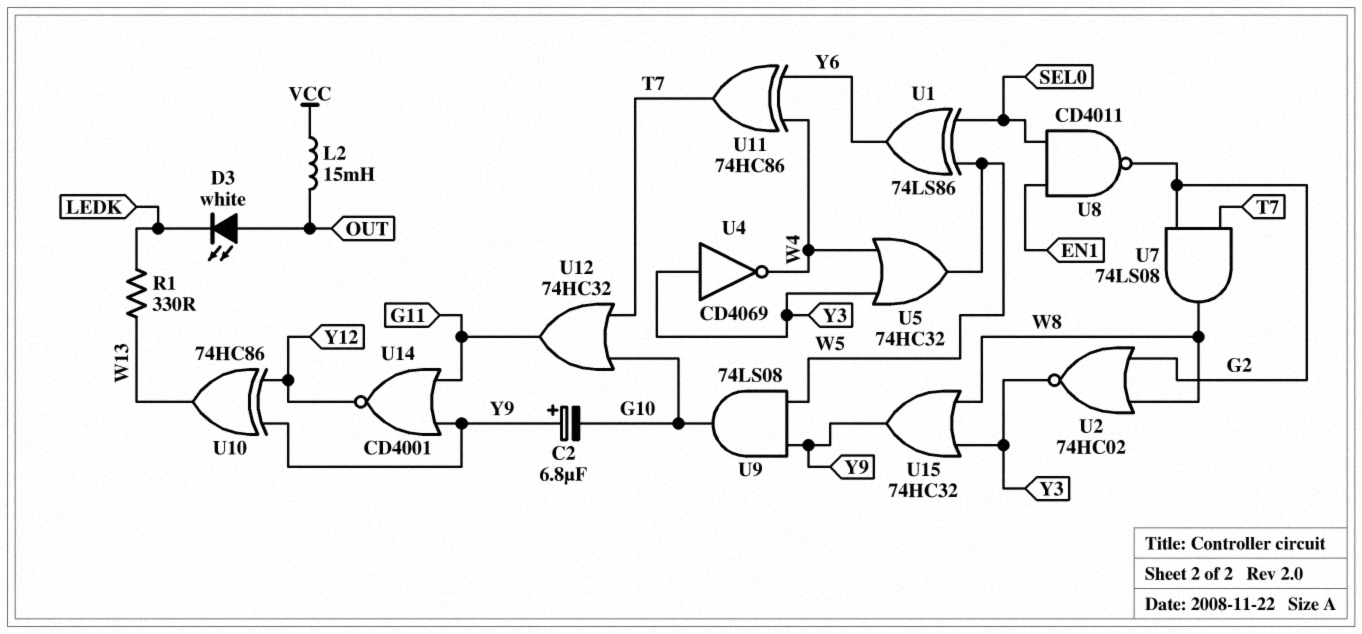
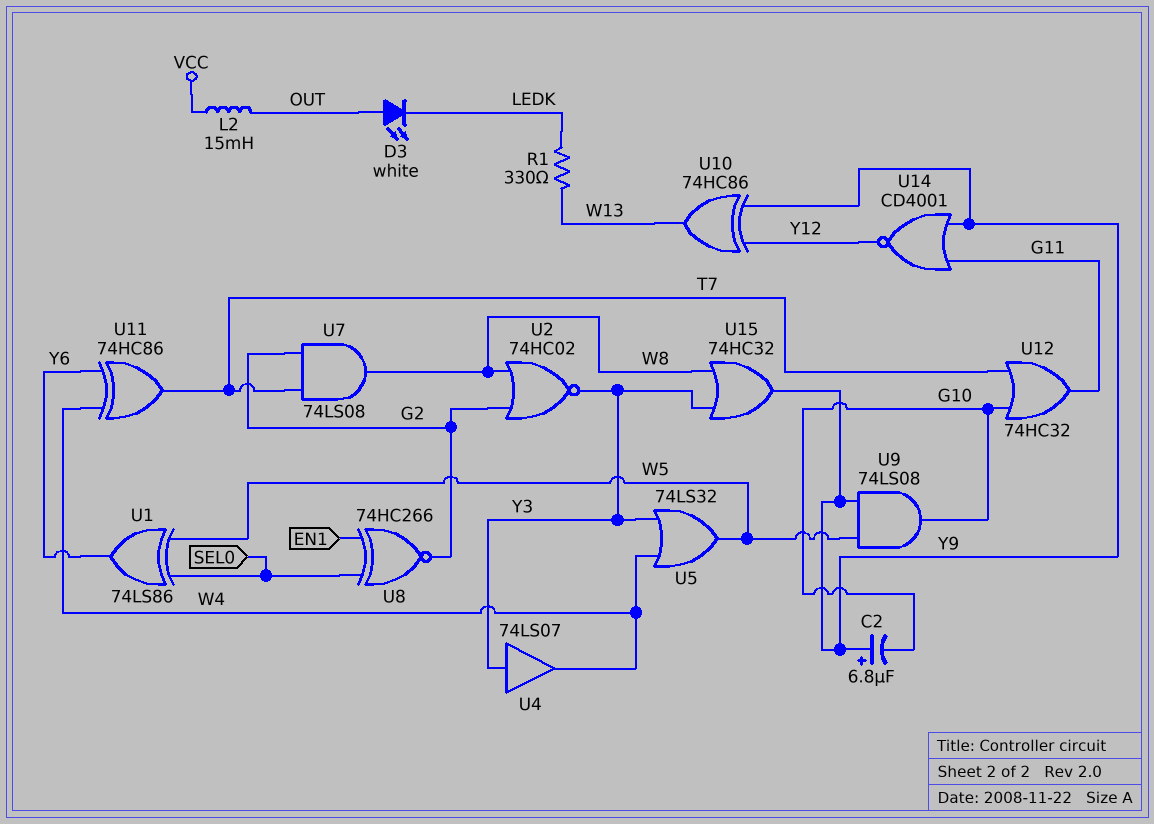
U4: NOT CD4069 (in Y3, out W4) -> buffer 74LS07 (in Y3, out W4)
U5: OR 74HC32 (in W4, in Y3, out W5) -> OR 74LS32 (in W4, in Y3, out W5)
U8: NAND CD4011 (in EN1, in SEL0, out G2) -> XNOR 74HC266 (in EN1, in SEL0, out G2)

